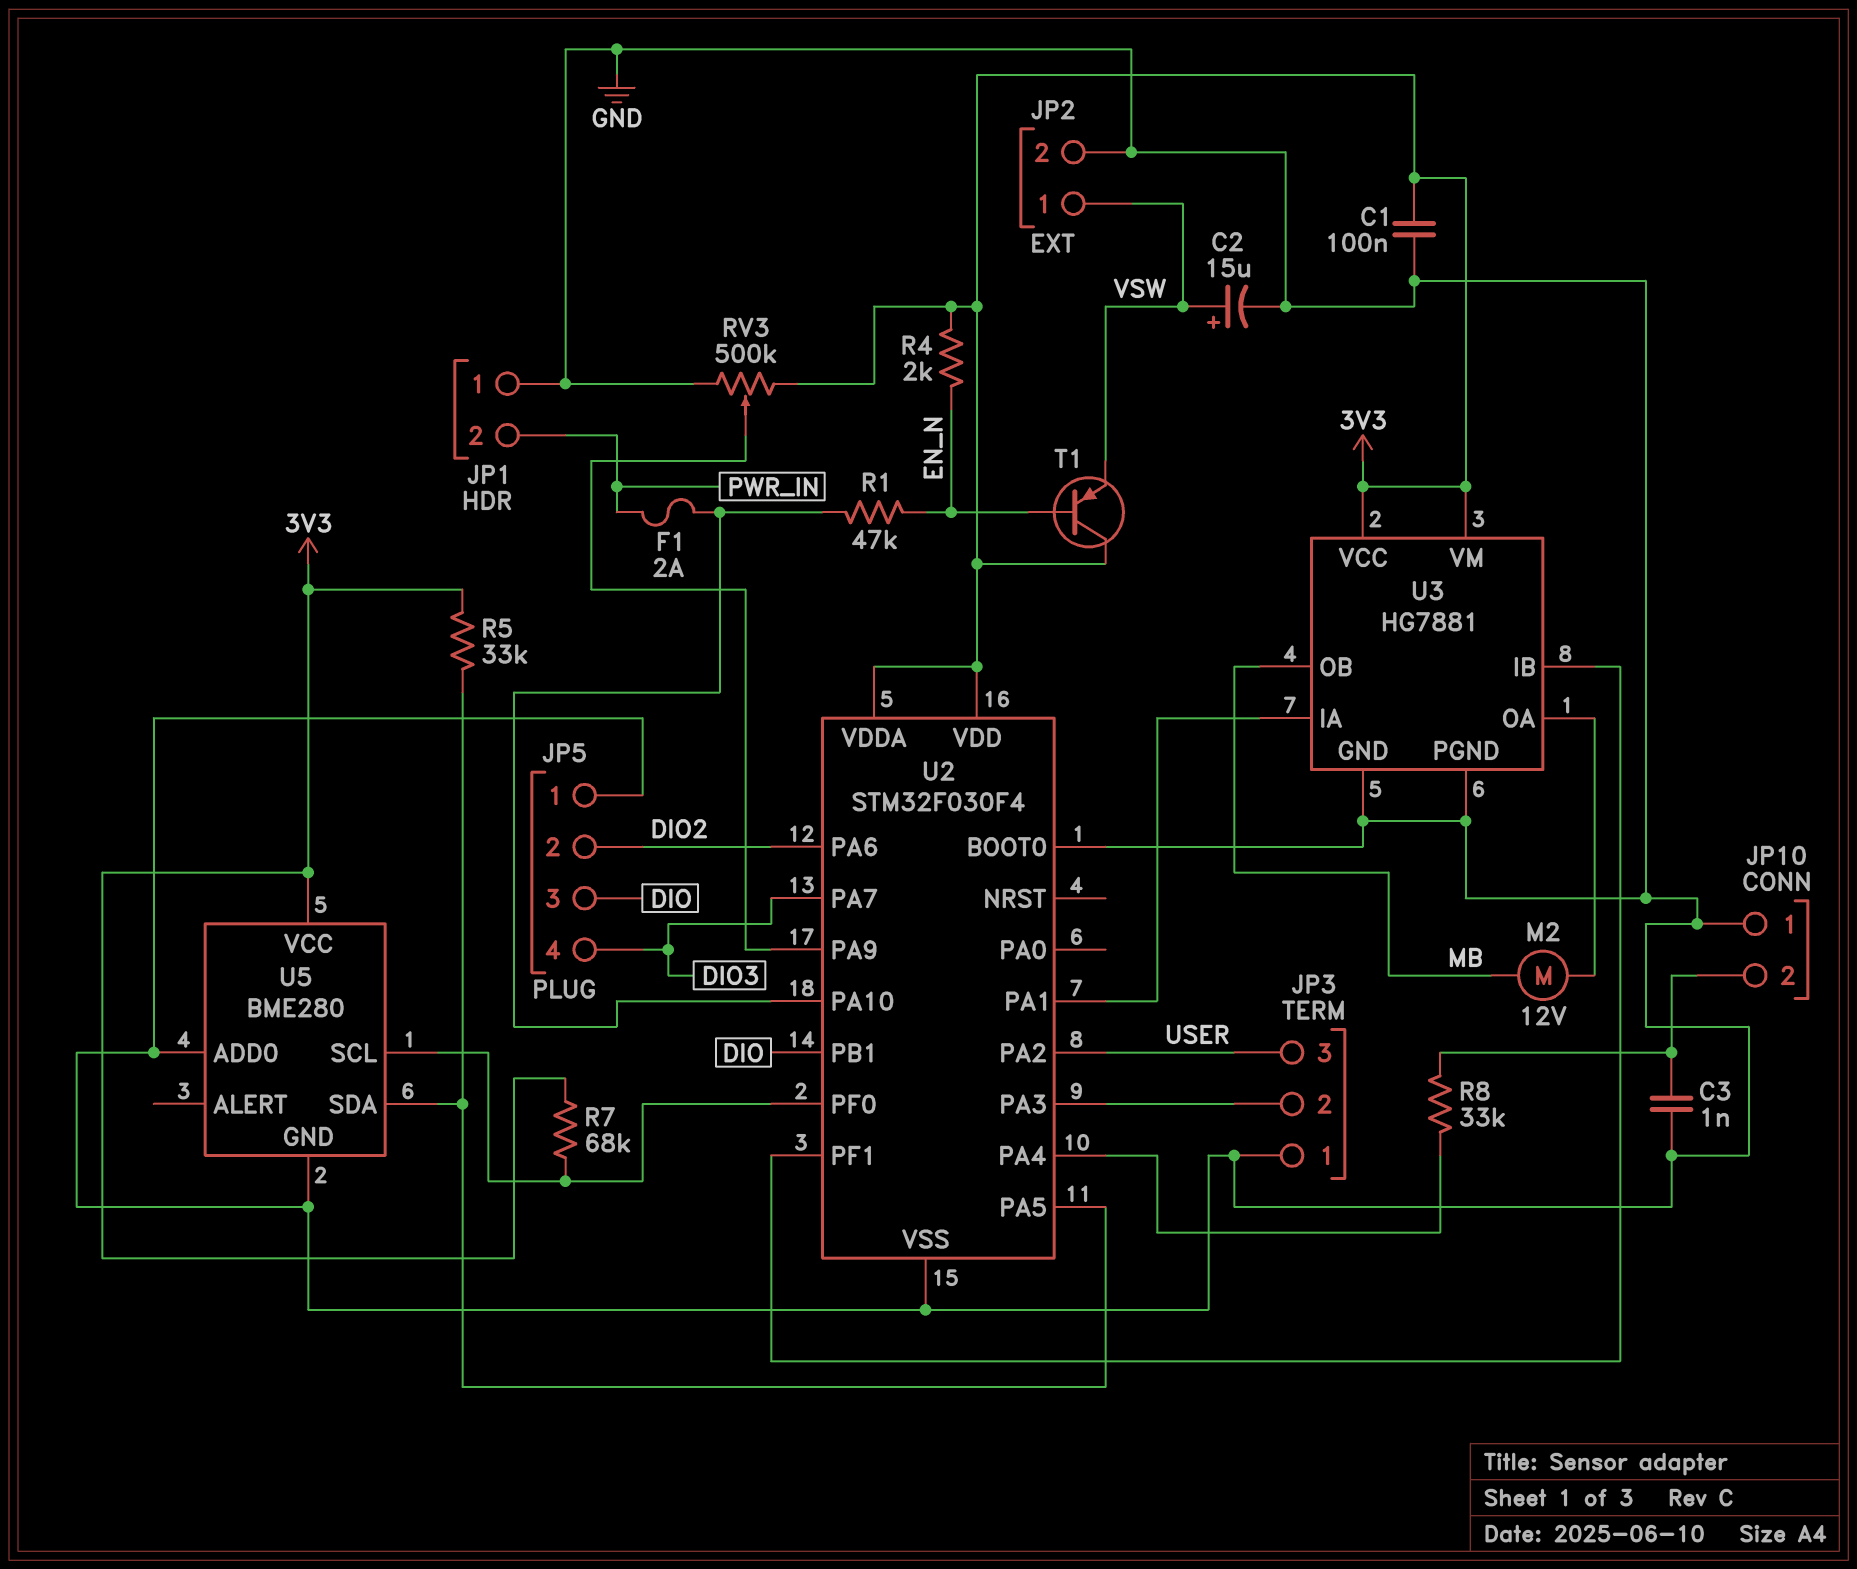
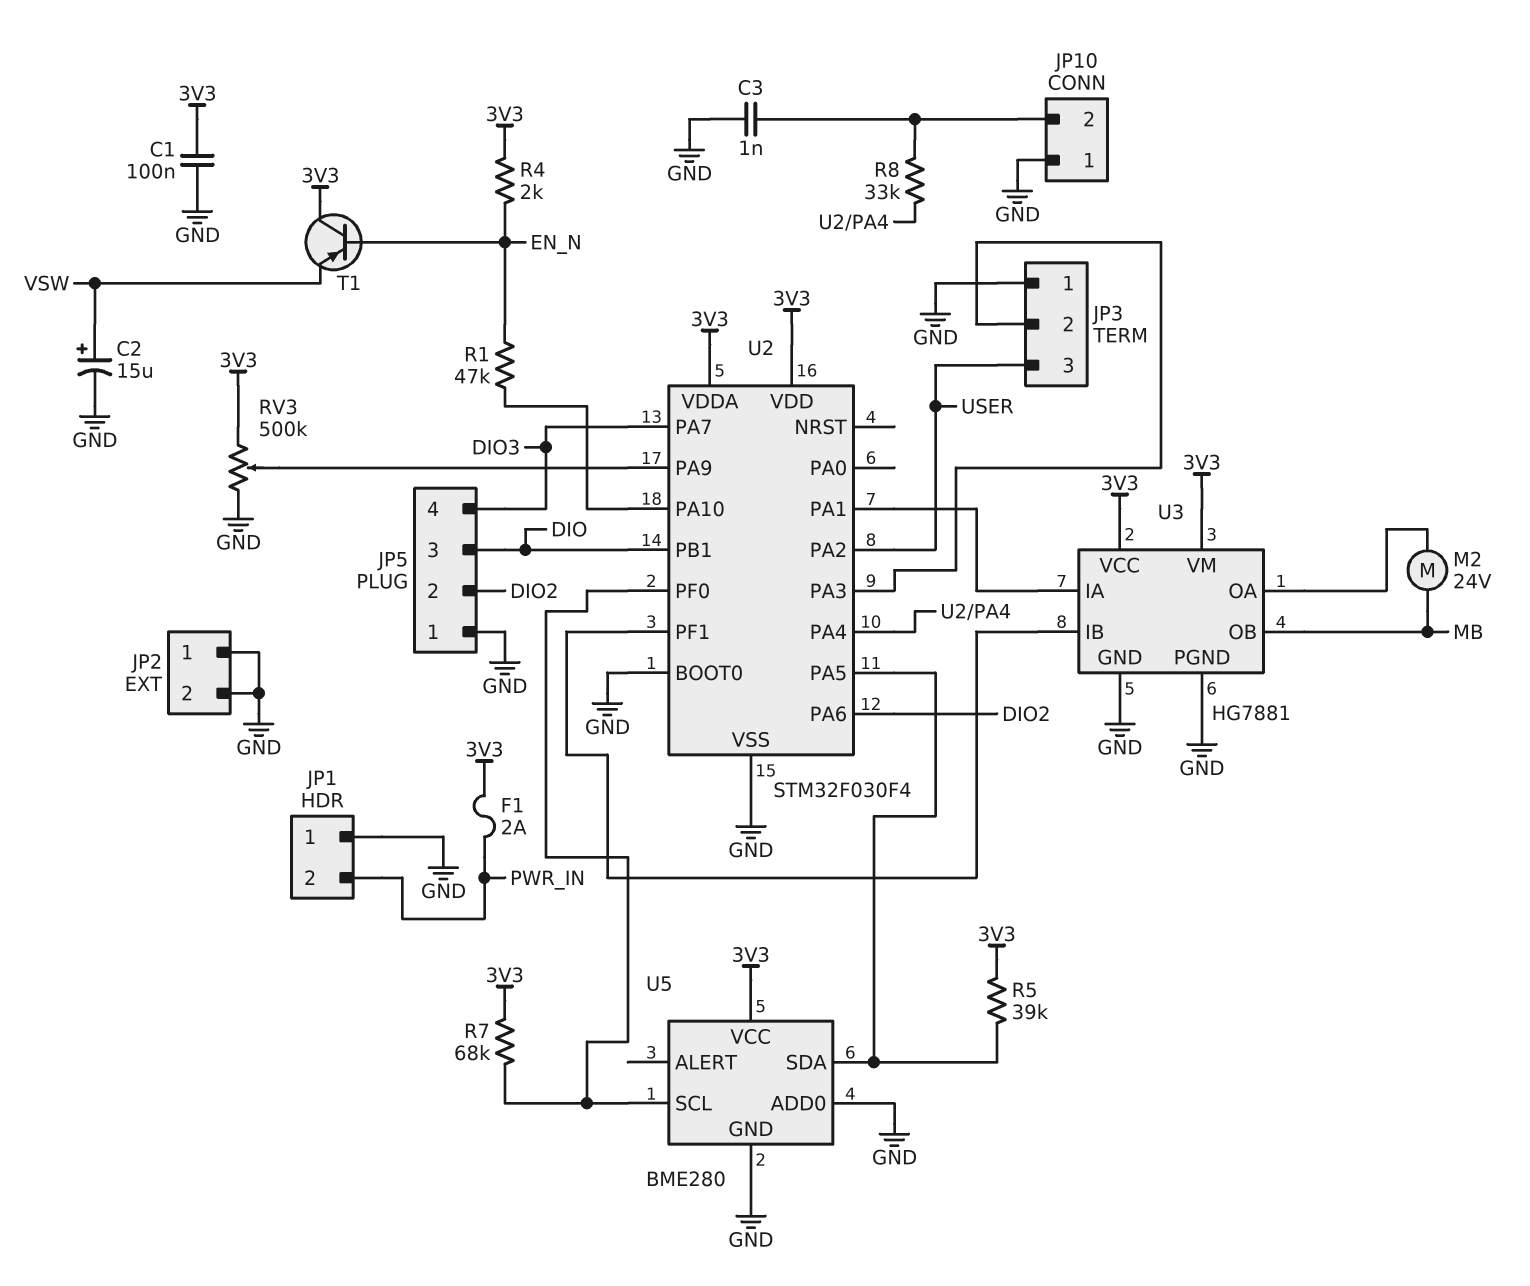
F1: 2A (PWR_IN, U2/PA10) -> 2A (3V3, PWR_IN)
JP2 pin 1: VSW -> GND
M2: motor 12V (MB, U3/OA) -> motor 24V (MB, U3/OA)
R5: 33k (3V3, U2/PA5) -> 39k (3V3, U2/PA5)

